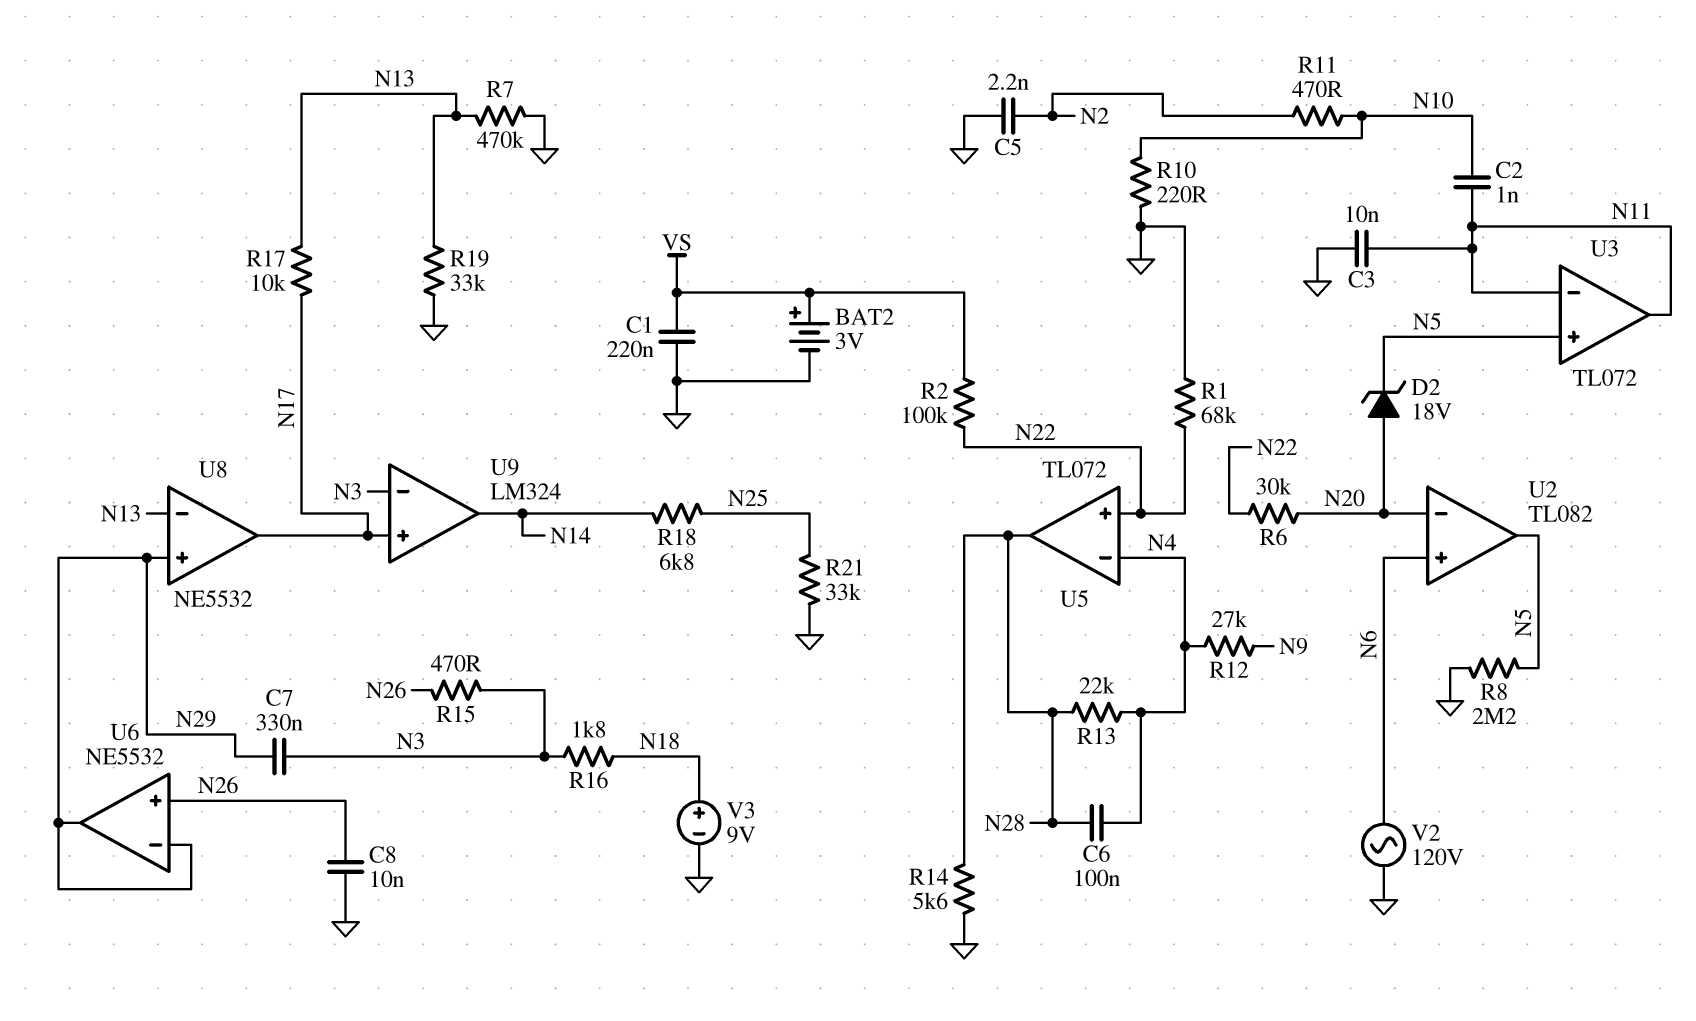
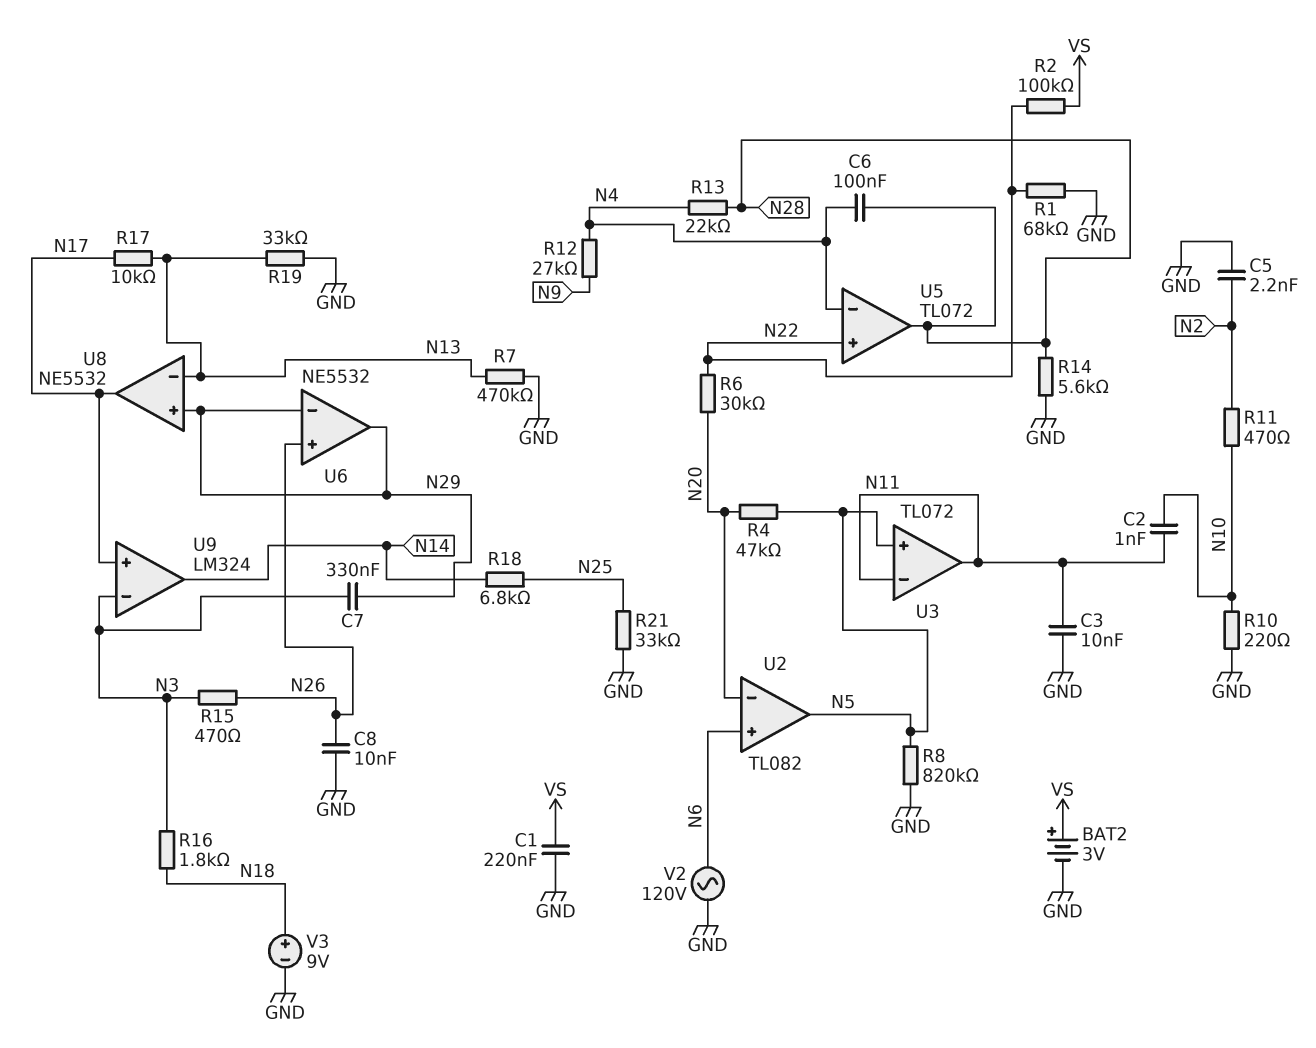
D2: zener 18V (A N20, K N5) -> none
R4: none -> 47k (N5, N20)
R8: 2.2M (GND, N5) -> 820k (GND, N5)

